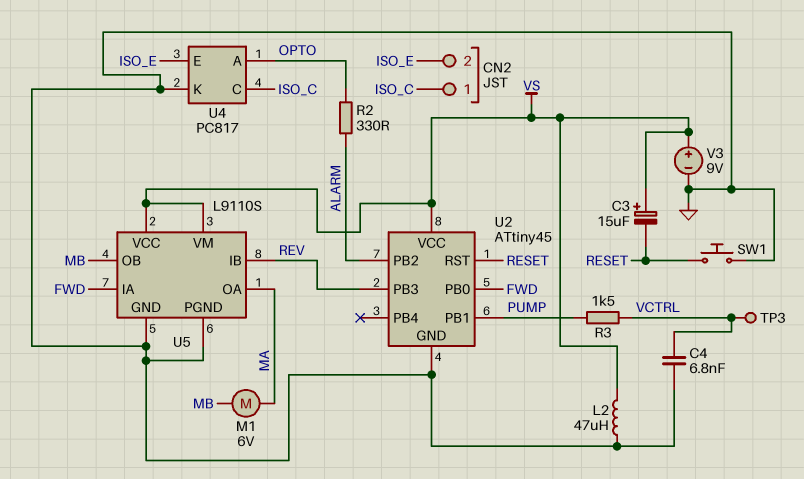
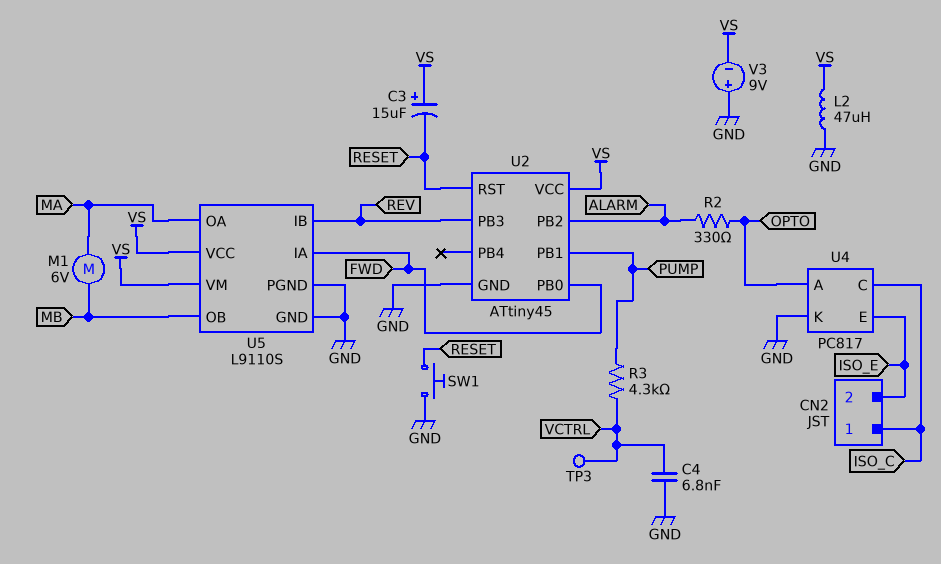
R3: 1.5k (PUMP, VCTRL) -> 4.3k (PUMP, VCTRL)
V3: 9V (plus VS, minus GND) -> 9V (plus GND, minus VS)

